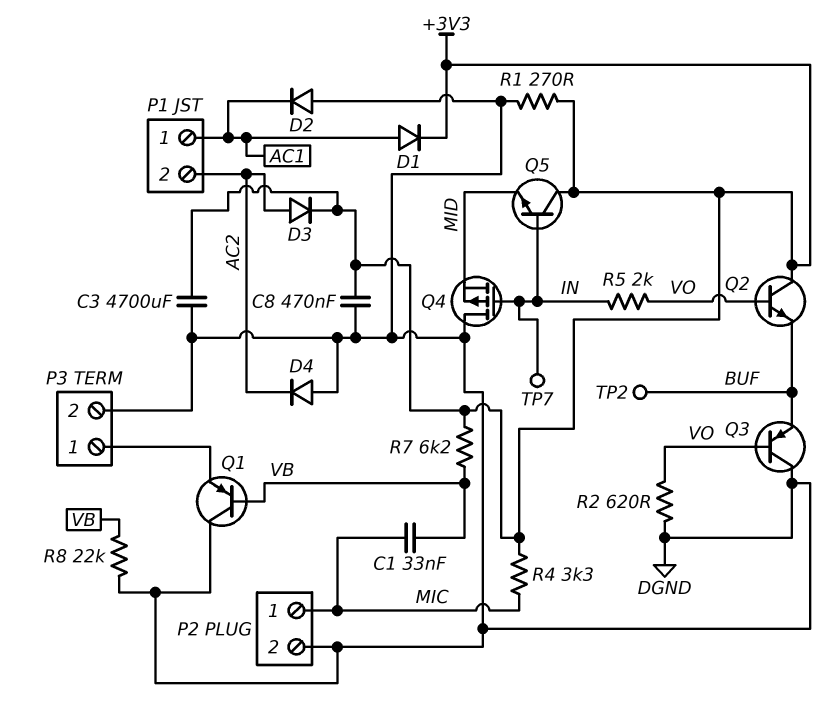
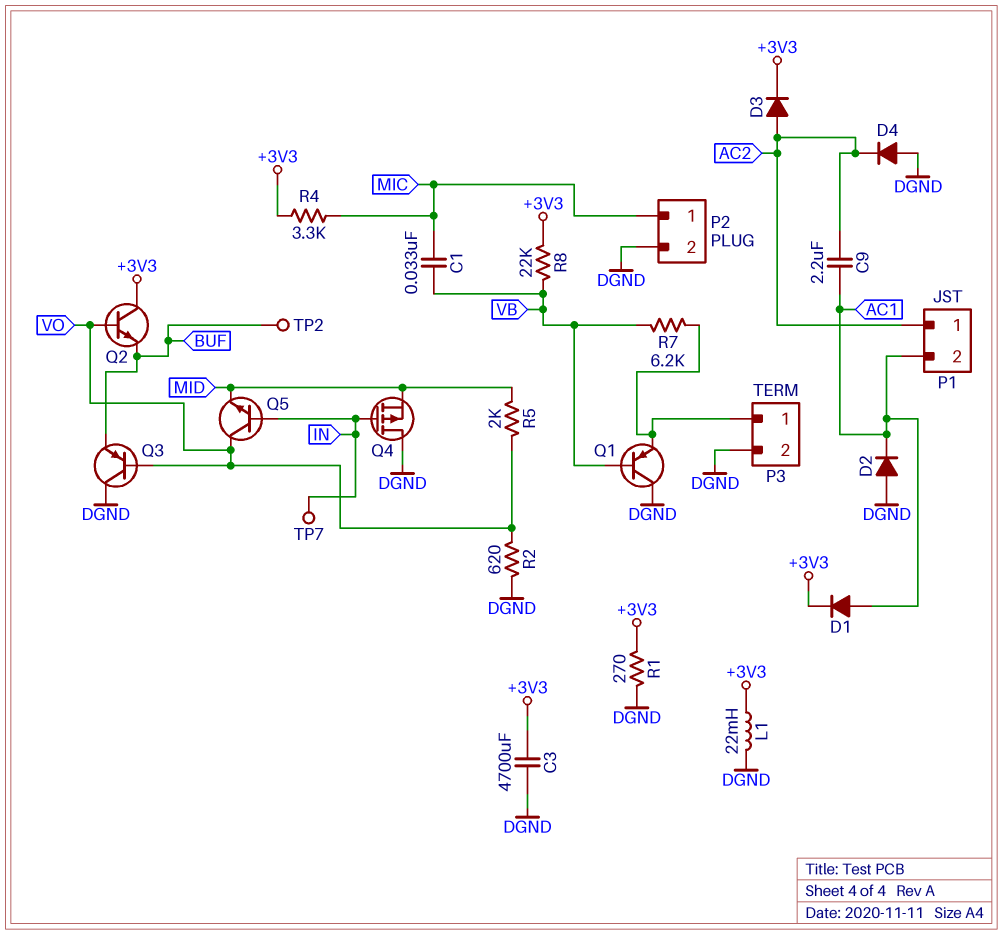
C8: 470nF (+3V3, DGND) -> none
C9: none -> 2.2uF (AC1, AC2)
L1: none -> 22mH (+3V3, DGND)
P1 pin 1: AC1 -> AC2
P1 pin 2: AC2 -> AC1
Q5: NPN (B IN, C +3V3, E MID) -> NPN (B IN, C VO, E MID)
R5: 2k (IN, VO) -> 2k (MID, VO)
R7: 6.2k (+3V3, VB) -> 6.2k (P3/1, VB)
R8: 22k (DGND, VB) -> 22k (+3V3, VB)

